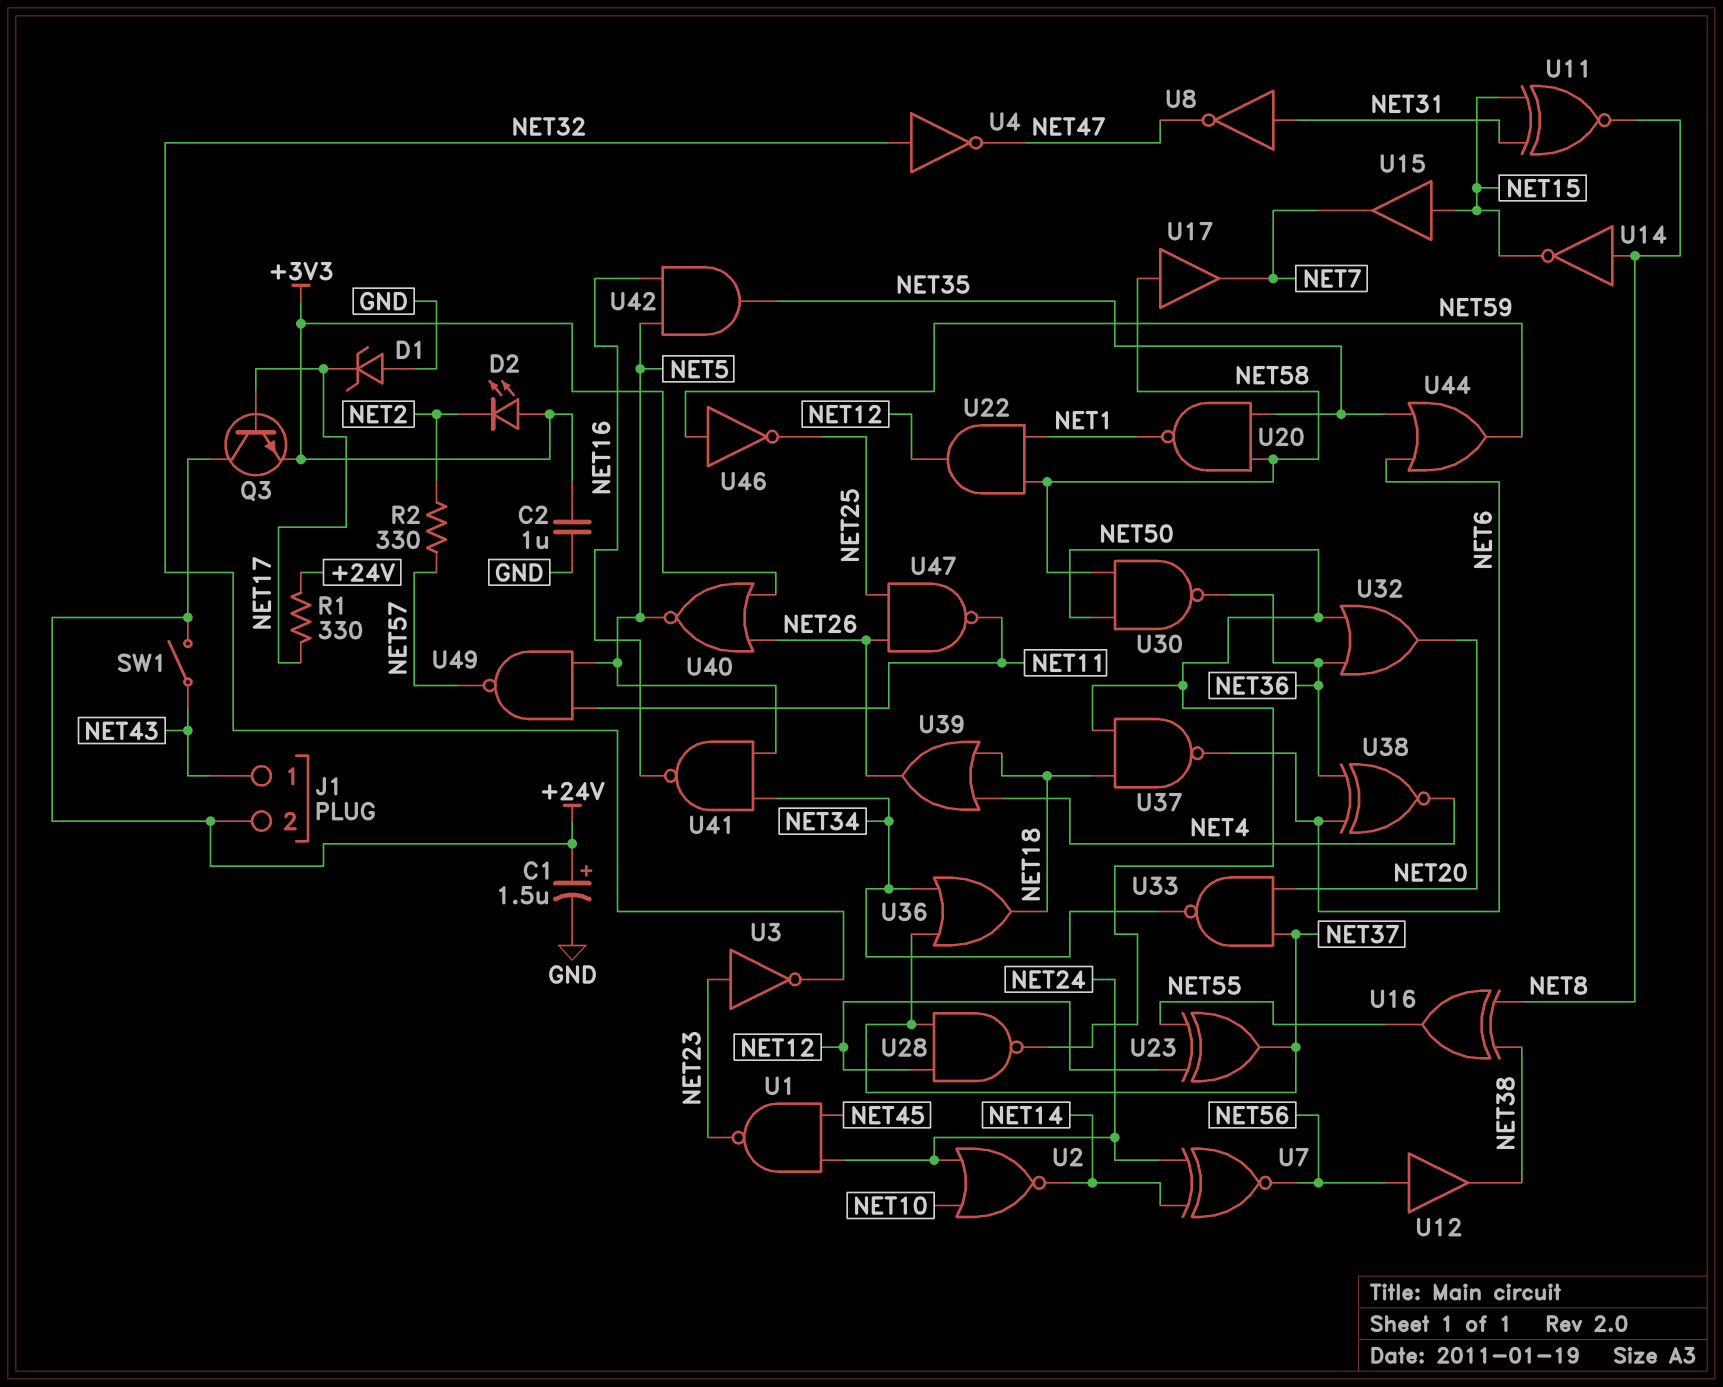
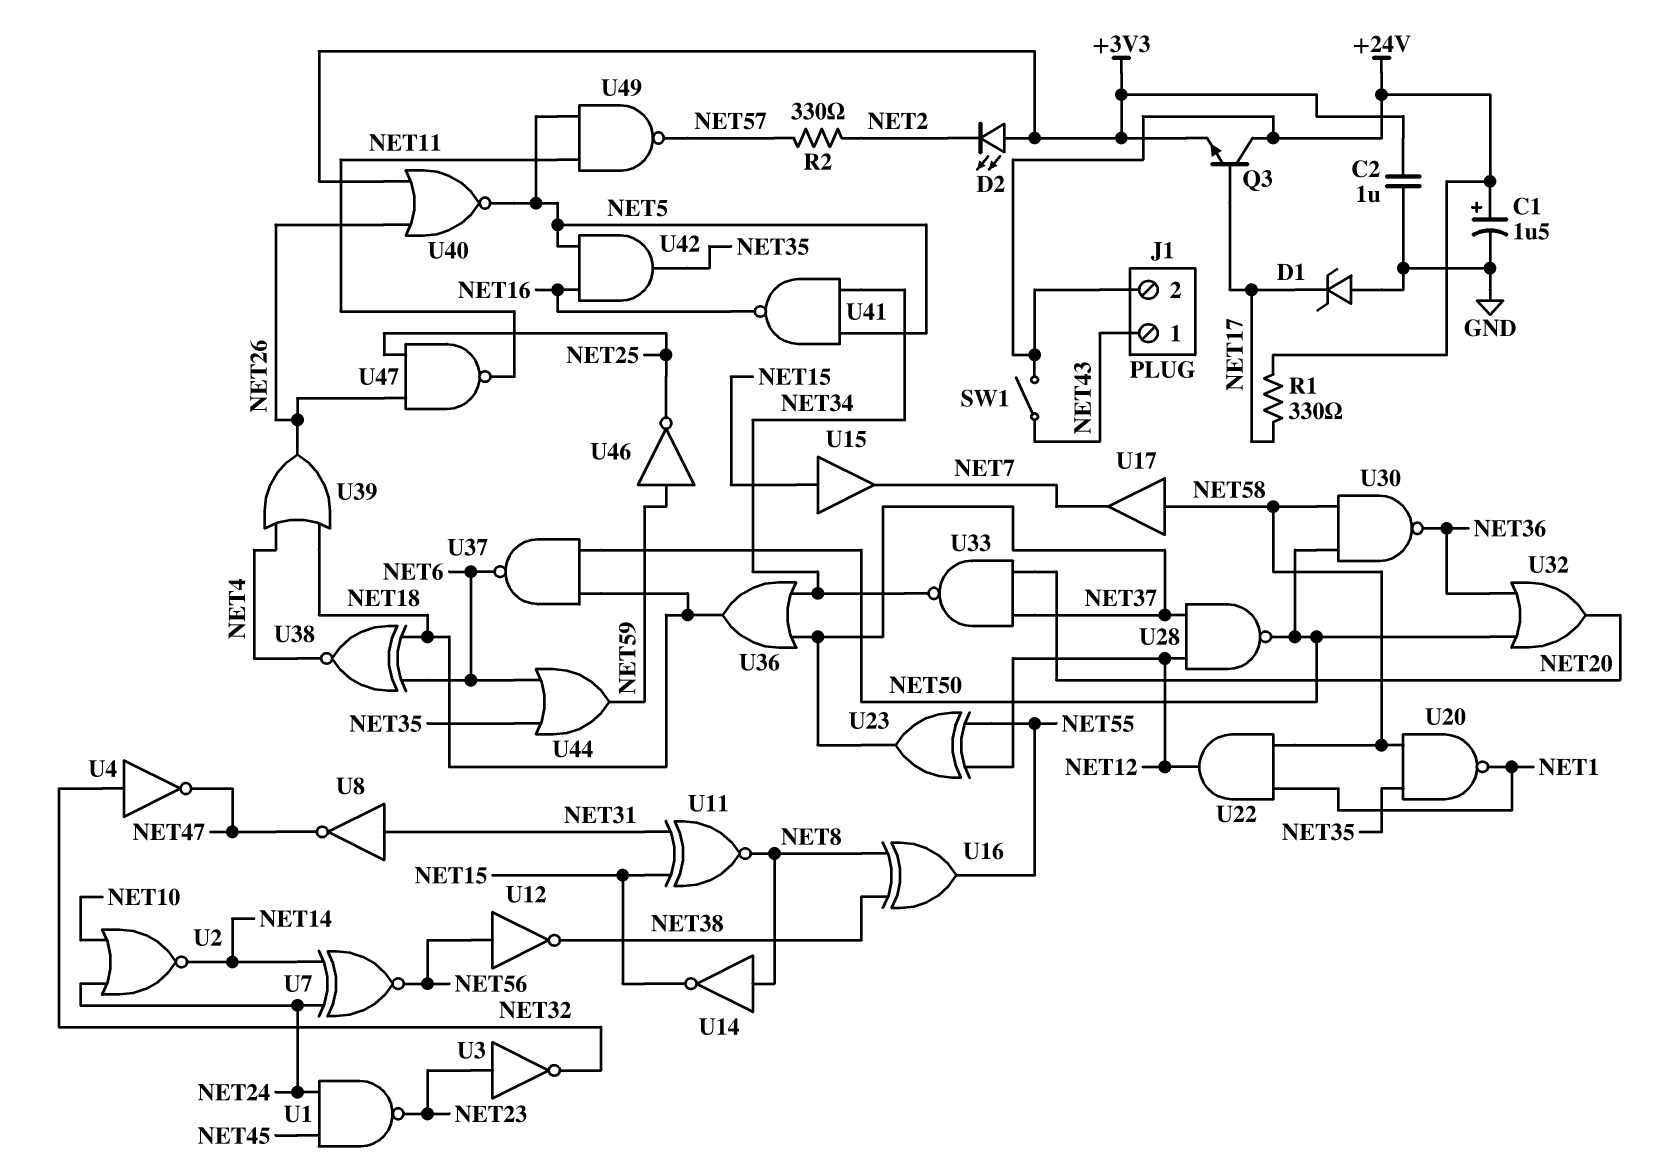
U12: buffer (in NET56, out NET38) -> NOT (in NET56, out NET38)
U38: XNOR (in NET6, in NET36, out NET4) -> XNOR (in NET6, in NET18, out NET4)

